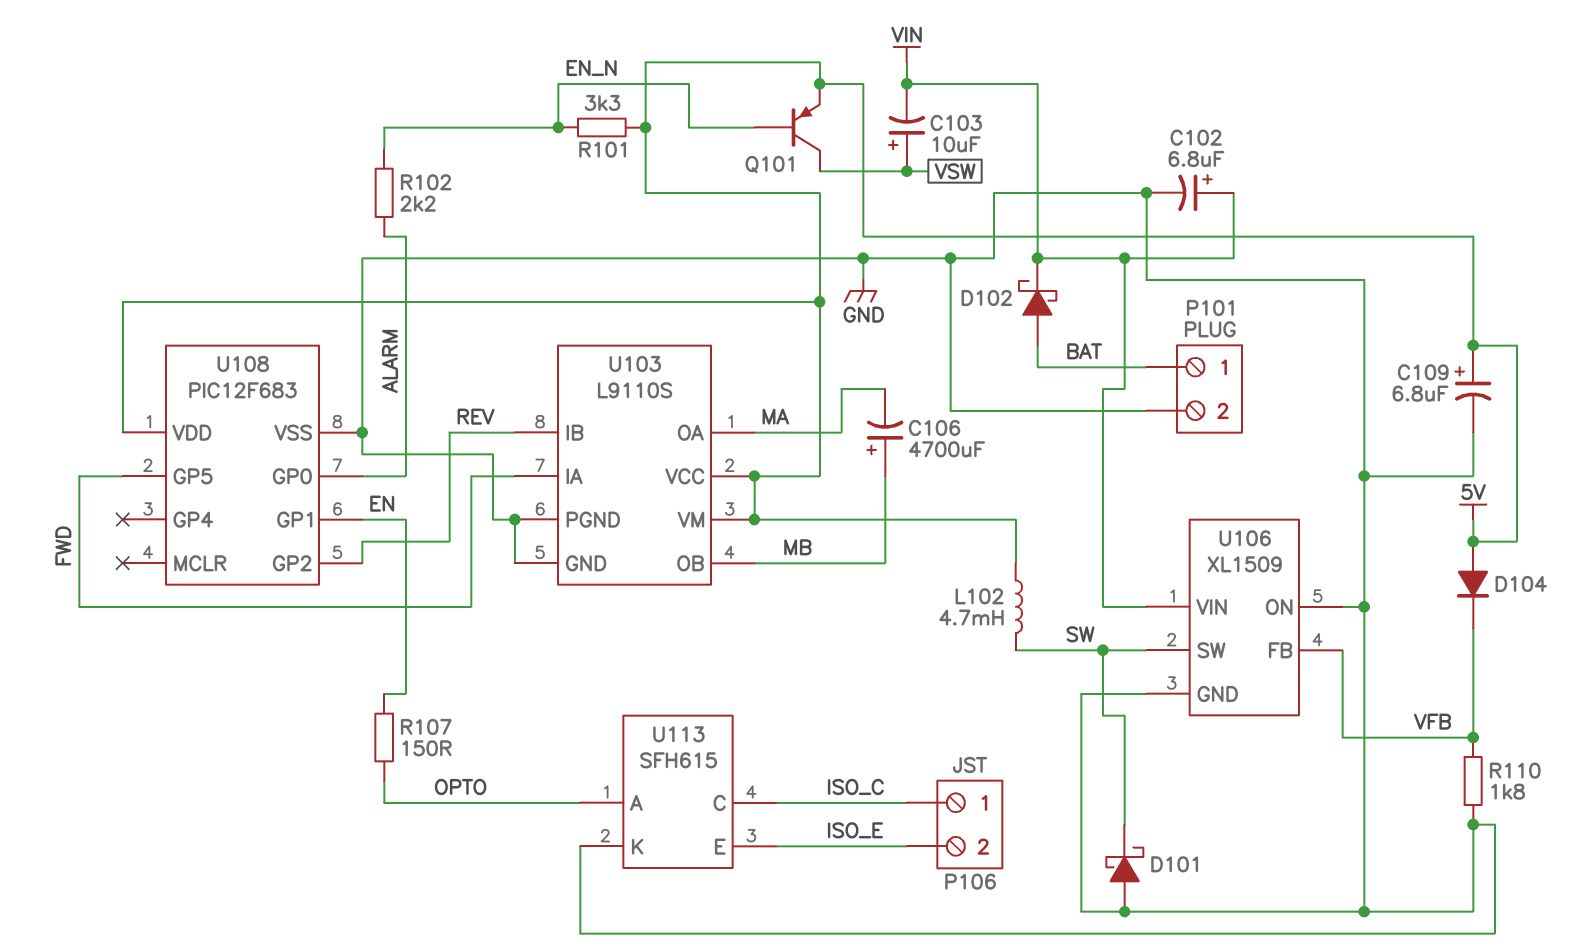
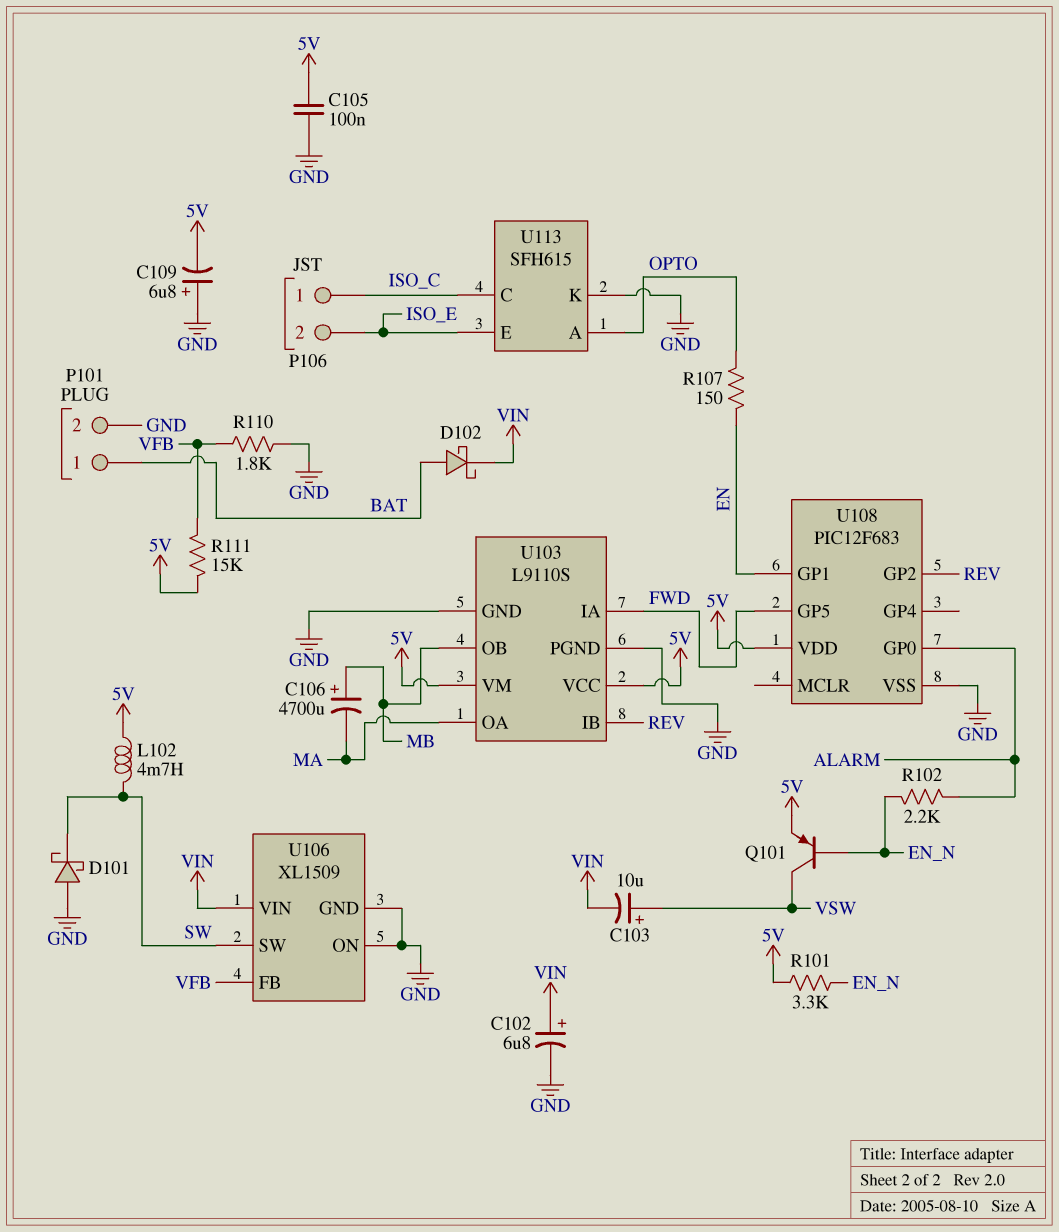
C105: none -> 100nF (5V, GND)
C109: 6.8uF (plus 5V, minus GND) -> 6.8uF (plus GND, minus 5V)
D104: diode (A 5V, K VFB) -> none
R111: none -> 15k (5V, VFB)

